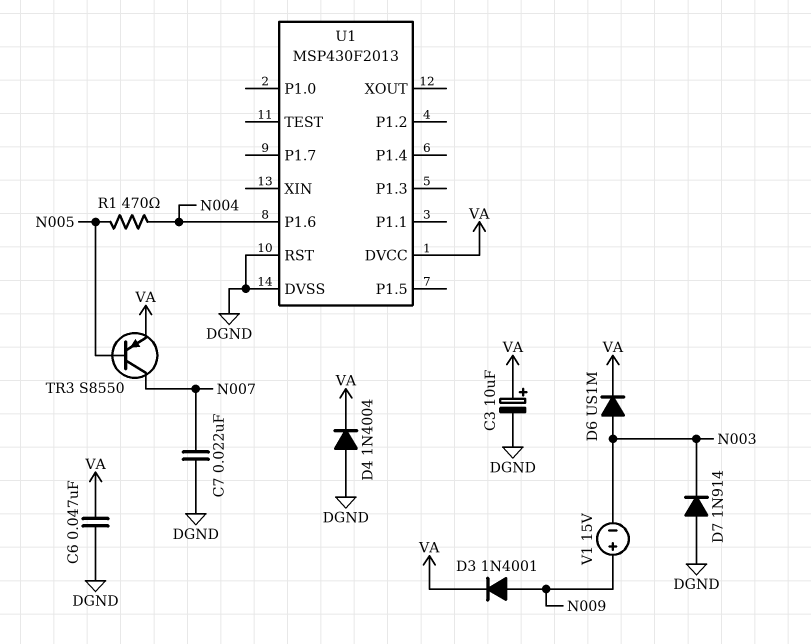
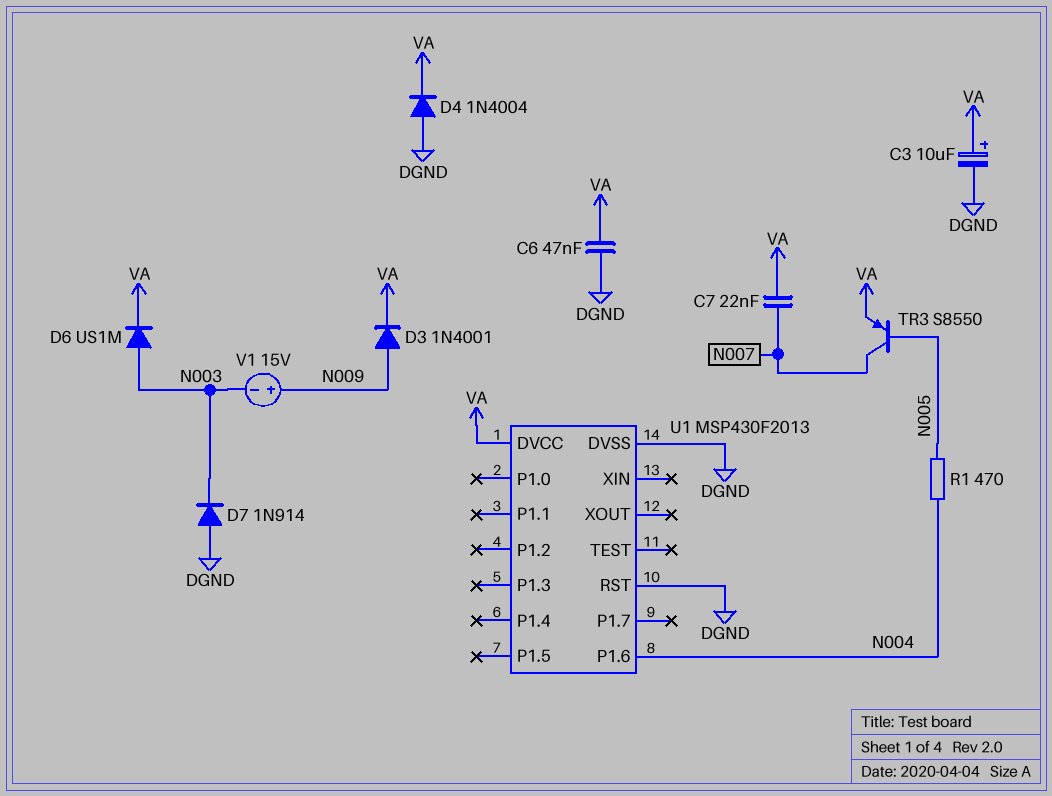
C7: 22nF (DGND, N007) -> 22nF (N007, VA)

